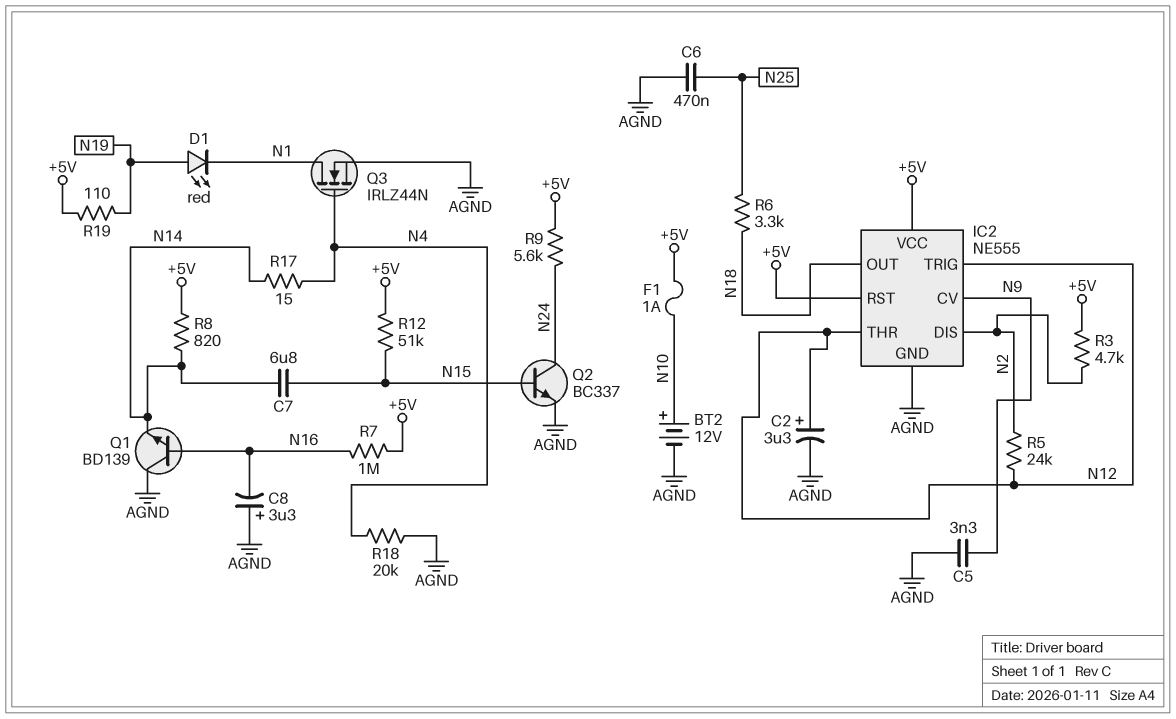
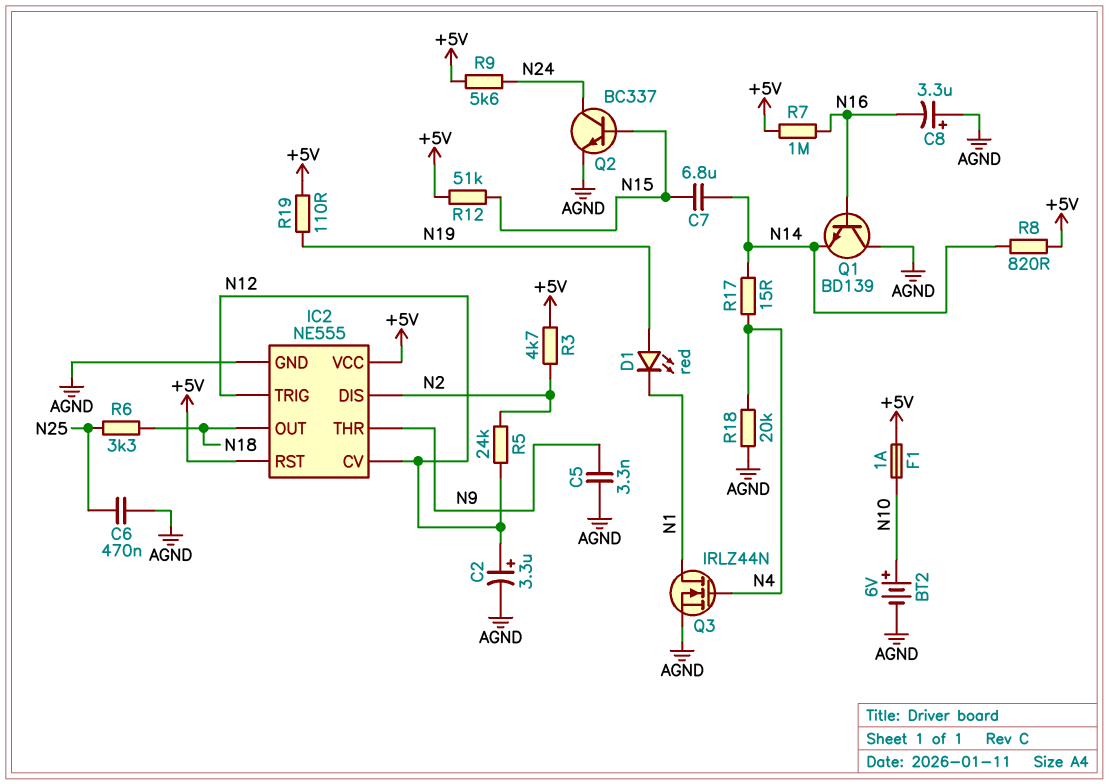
BT2: 12V (plus N10, minus AGND) -> 6V (plus N10, minus AGND)
IC2 pin CV: N9 -> N12
IC2 pin THR: N12 -> N9

